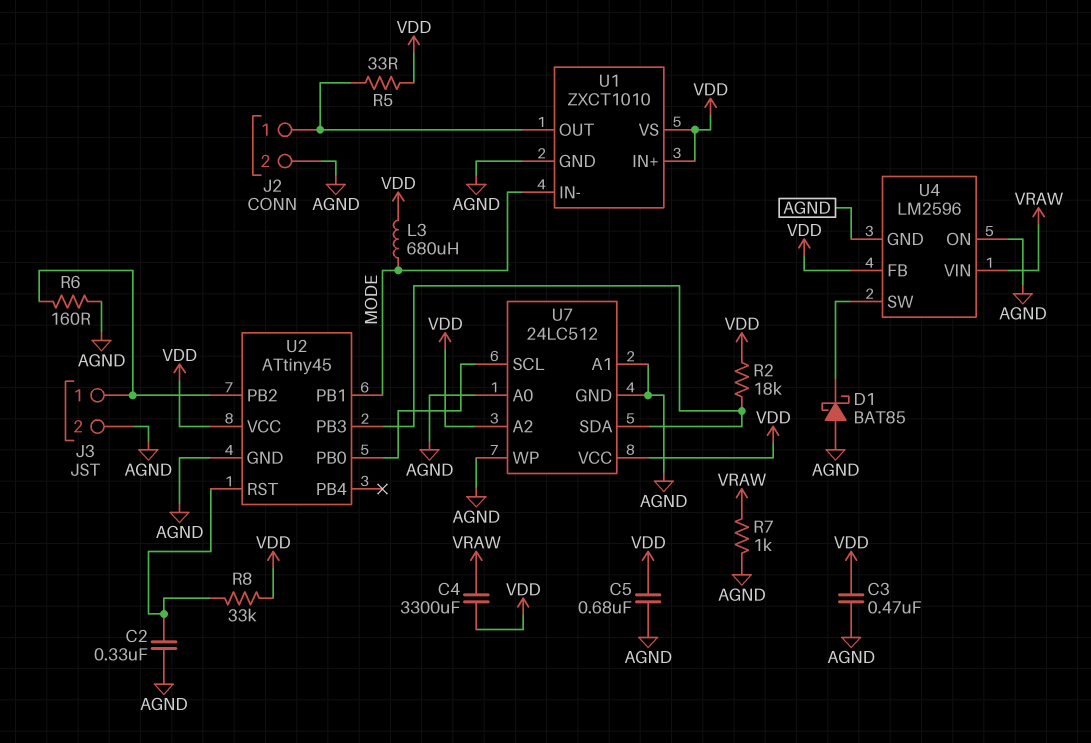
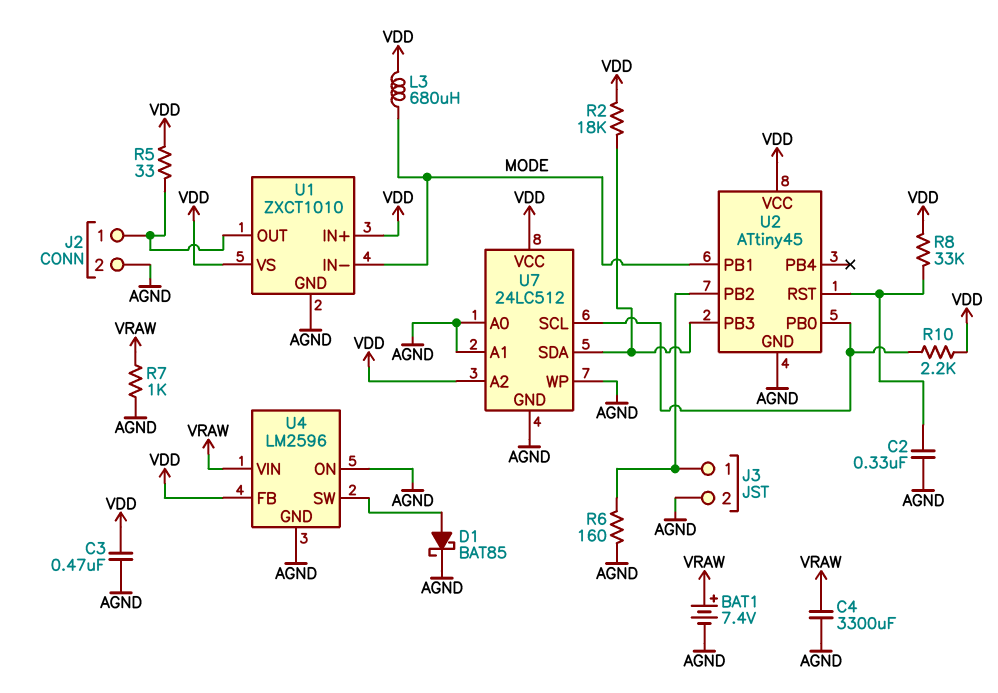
BAT1: none -> 7.4V (plus VRAW, minus AGND)
C4: 3300uF (VDD, VRAW) -> 3300uF (AGND, VRAW)
C5: 680nF (AGND, VDD) -> none
D1: schottky BAT85 (A AGND, K U4/SW) -> schottky BAT85 (A U4/SW, K AGND)
R10: none -> 2.2k (U2/PB0, VDD)

